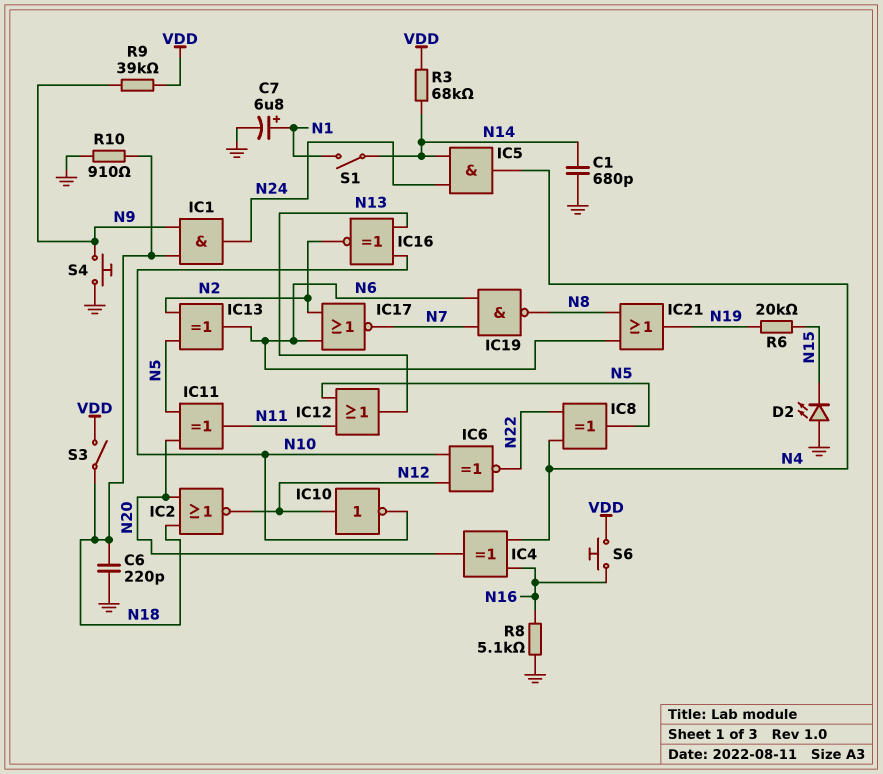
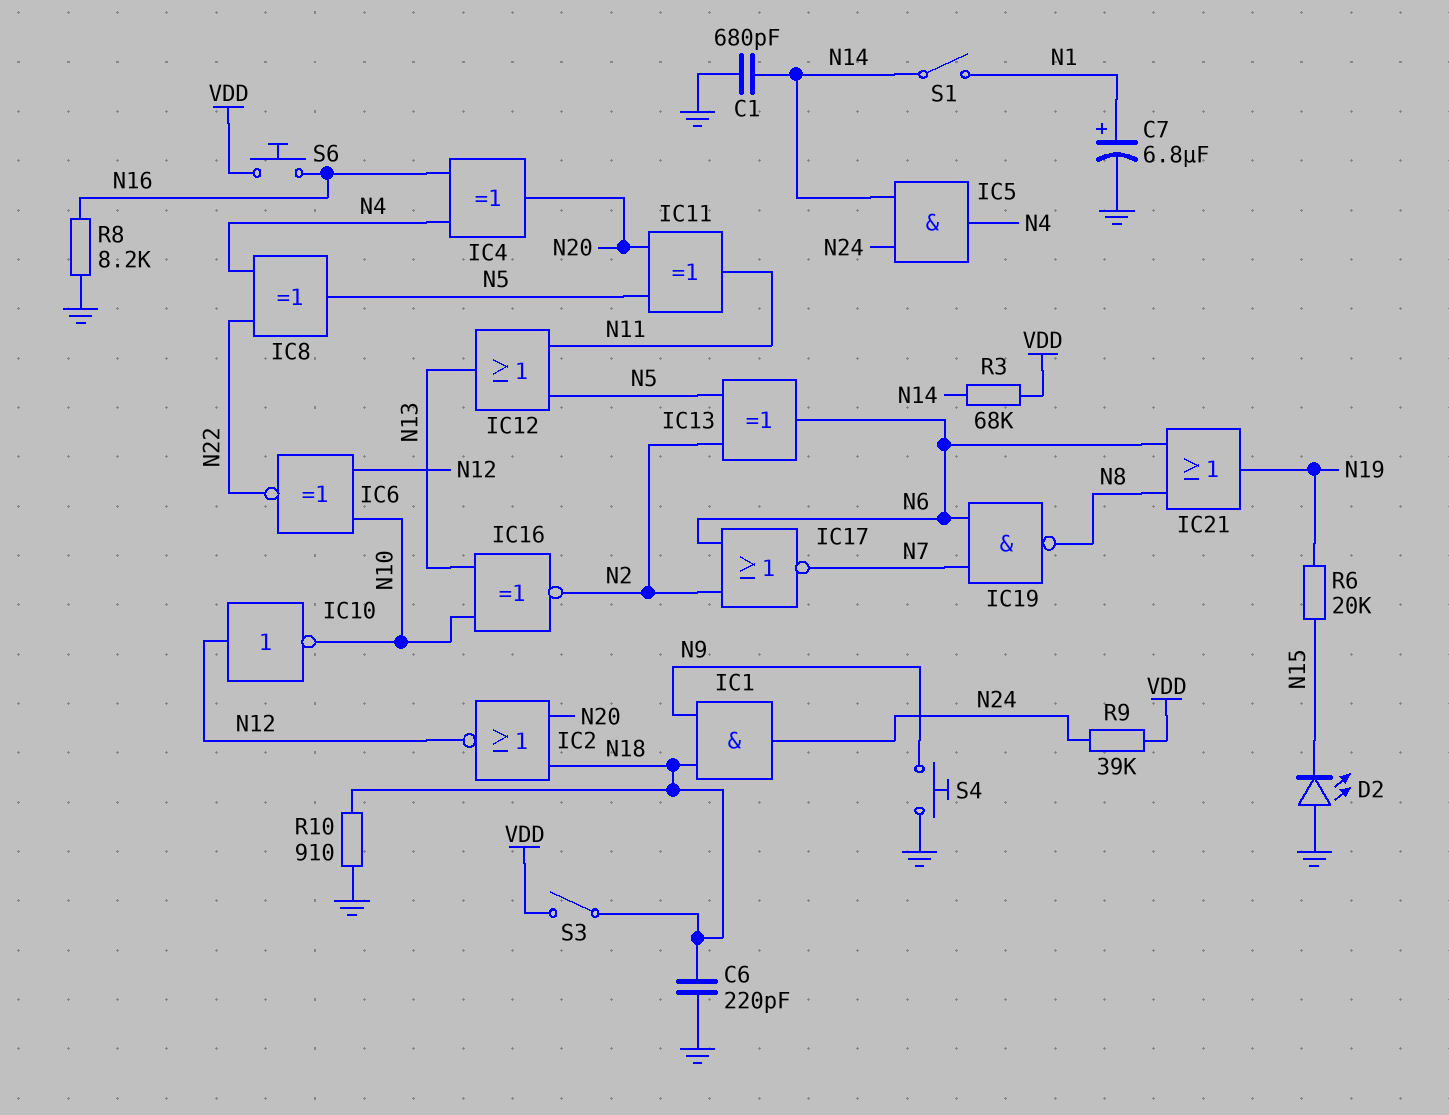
R8: 5.1k (GND, N16) -> 8.2k (GND, N16)
R9: 39k (N9, VDD) -> 39k (N24, VDD)

